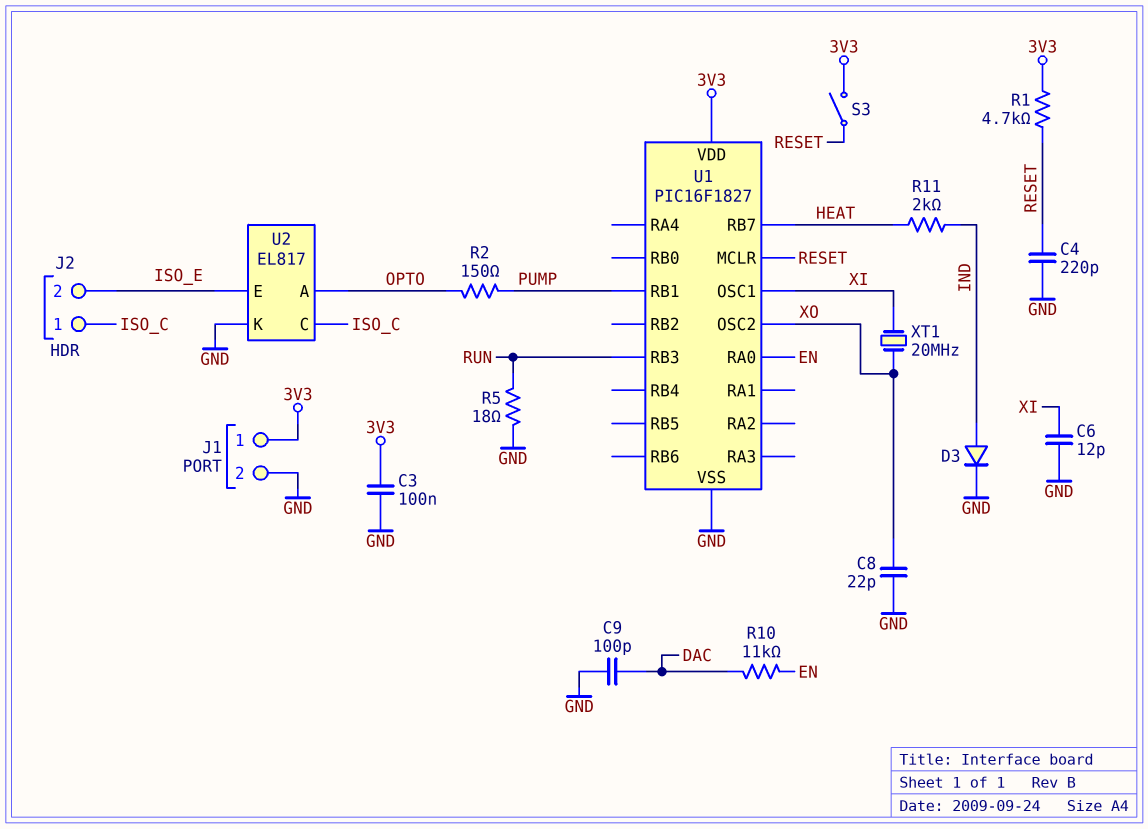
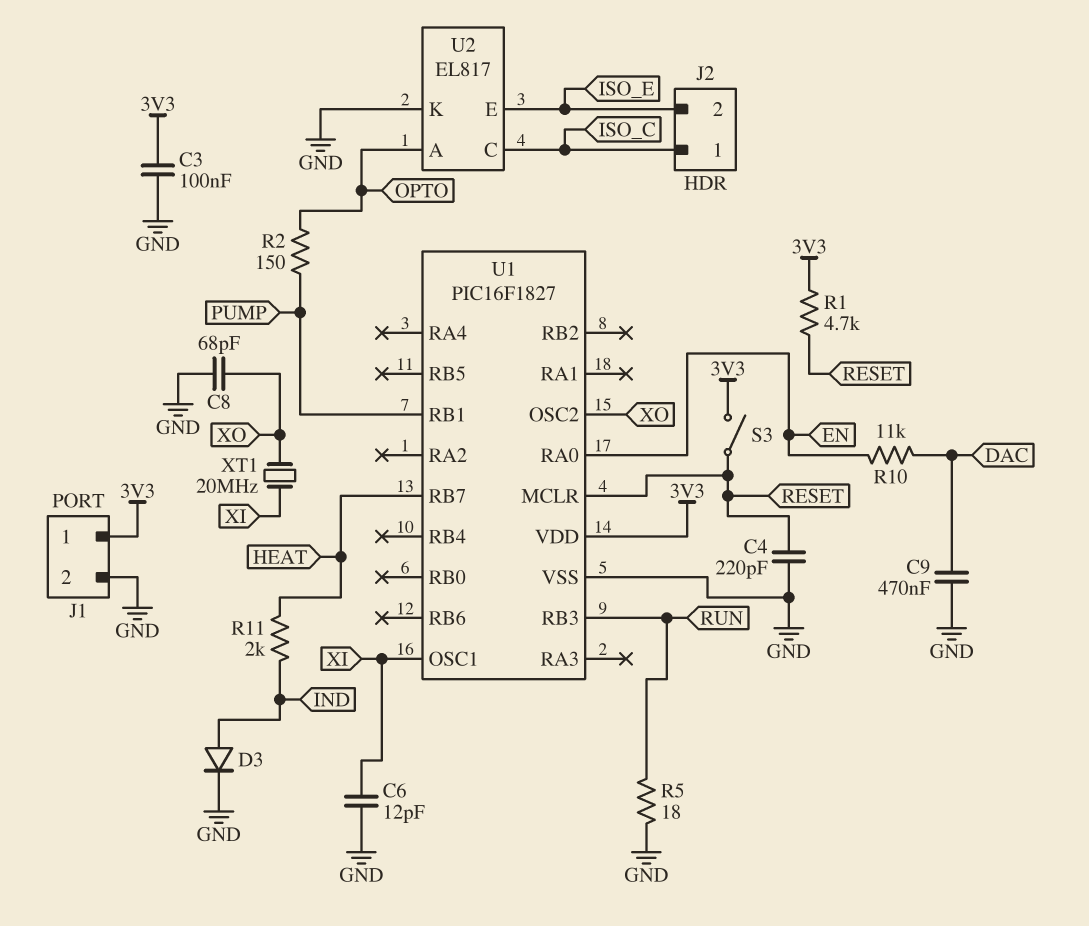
C8: 22pF (GND, XO) -> 68pF (GND, XO)
C9: 100pF (DAC, GND) -> 470nF (DAC, GND)

